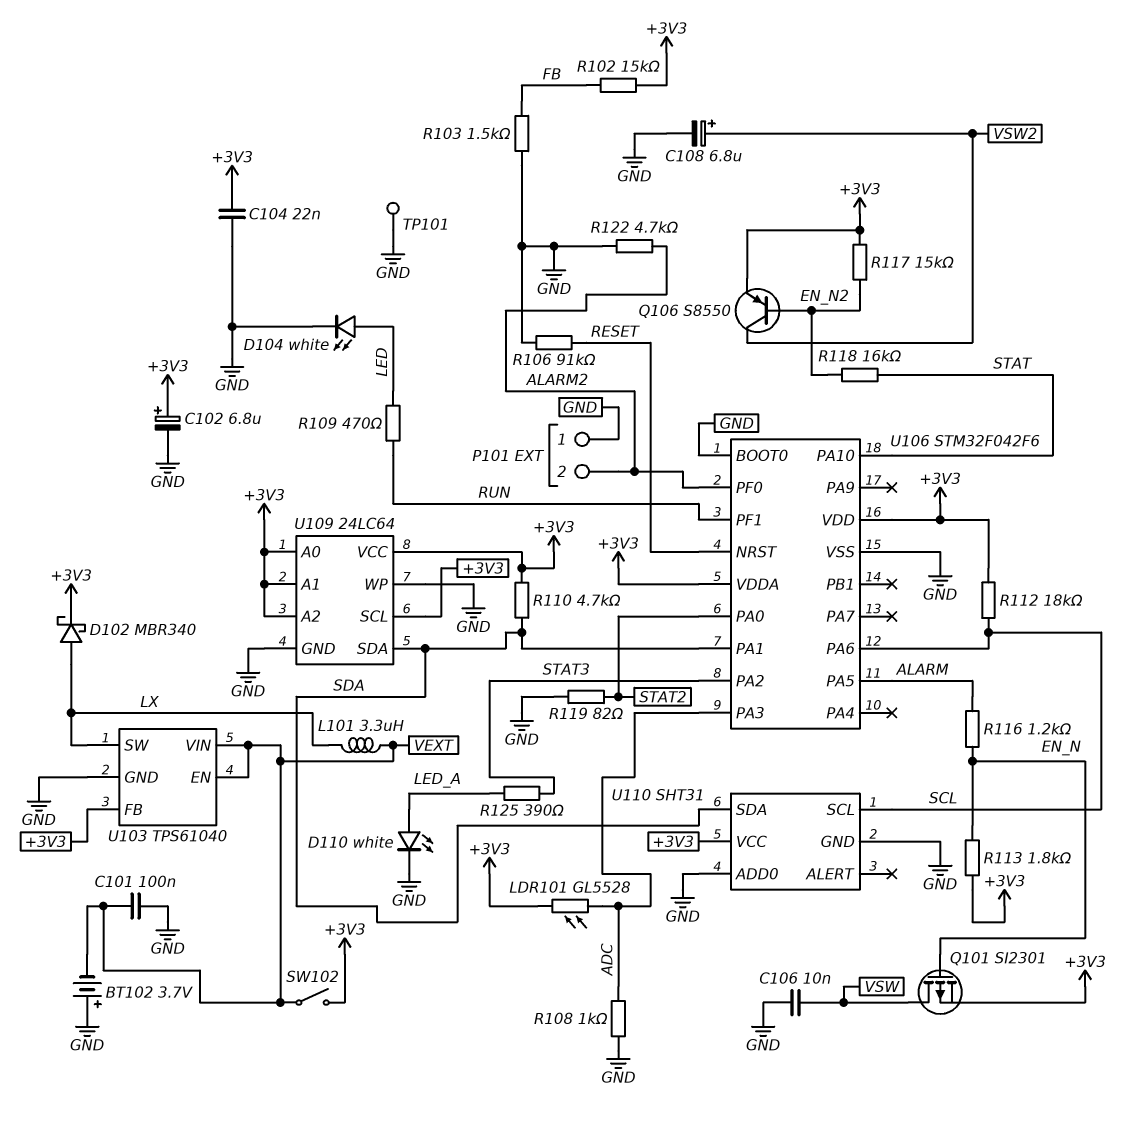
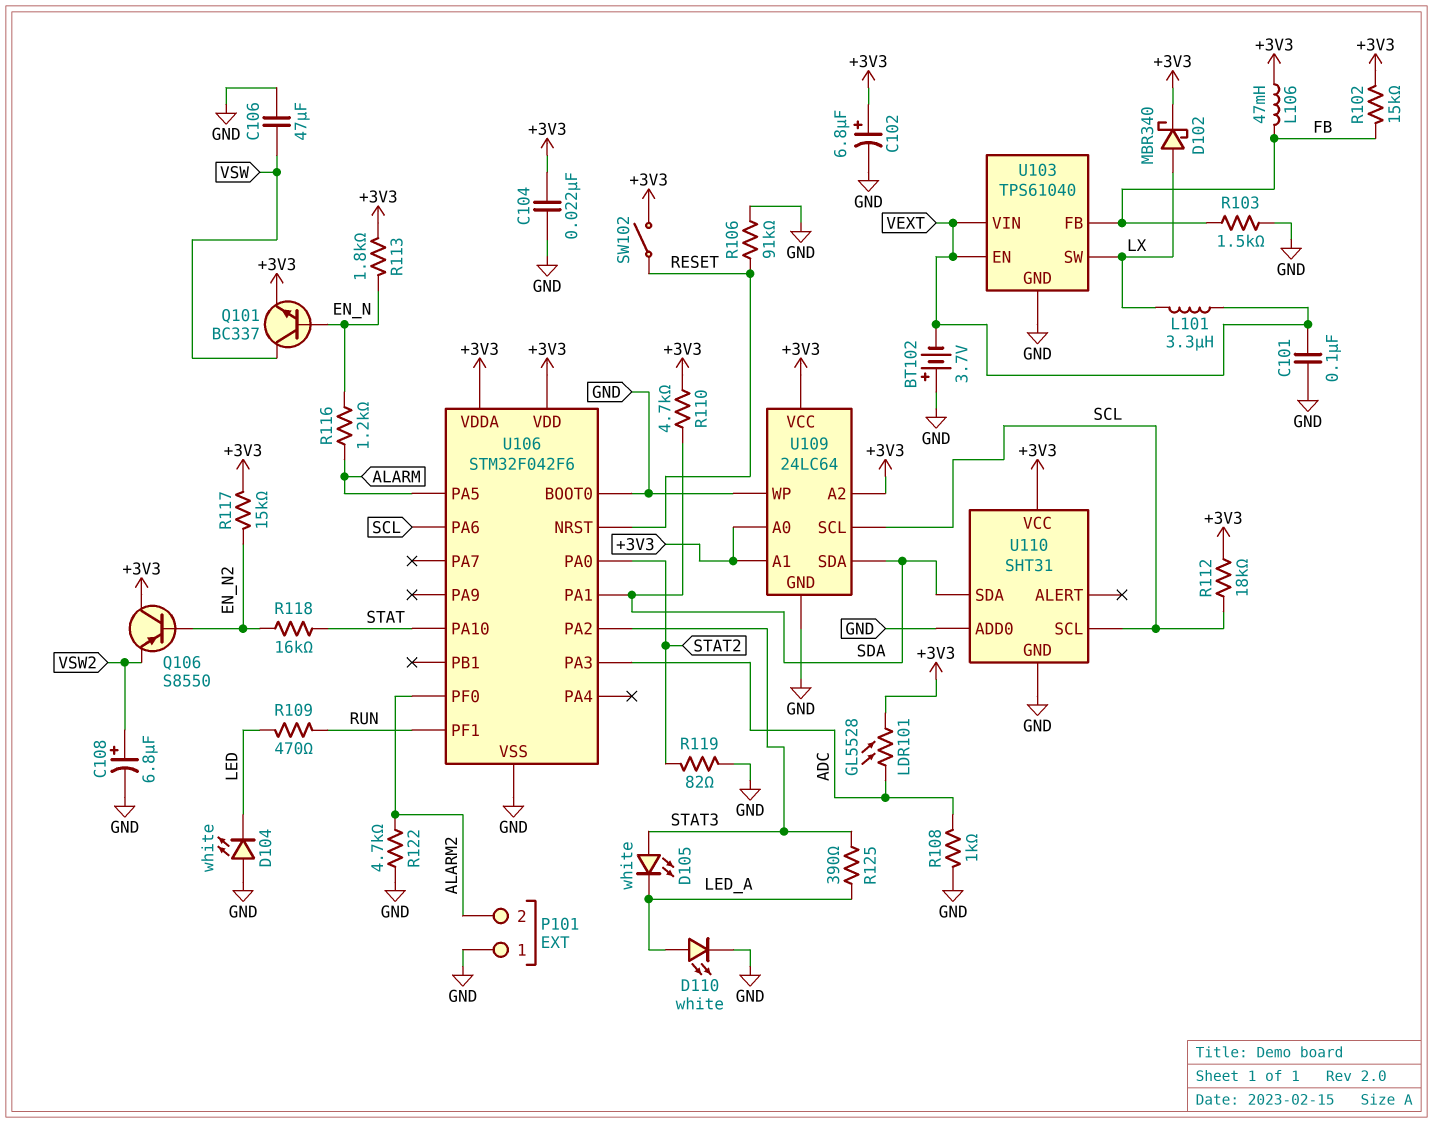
C106: 10nF (GND, VSW) -> 47uF (GND, VSW)
D104: LED white (A LED, K GND) -> LED white (A GND, K LED)
D105: none -> LED white (A STAT3, K LED_A)
L106: none -> 47mH (+3V3, FB)
Q101: PMOS SI2301 (G EN_N, D VSW, S +3V3) -> NPN BC337 (B EN_N, C VSW, E +3V3)
Q106: PNP S8550 (B EN_N2, C VSW2, E +3V3) -> PNP S8550 (B EN_N2, C +3V3, E VSW2)
SW102: switch (+3V3, VEXT) -> switch (+3V3, RESET)
TP101: test point (GND) -> none
U103 pin FB: +3V3 -> FB
U109 pin SCL: +3V3 -> SCL

